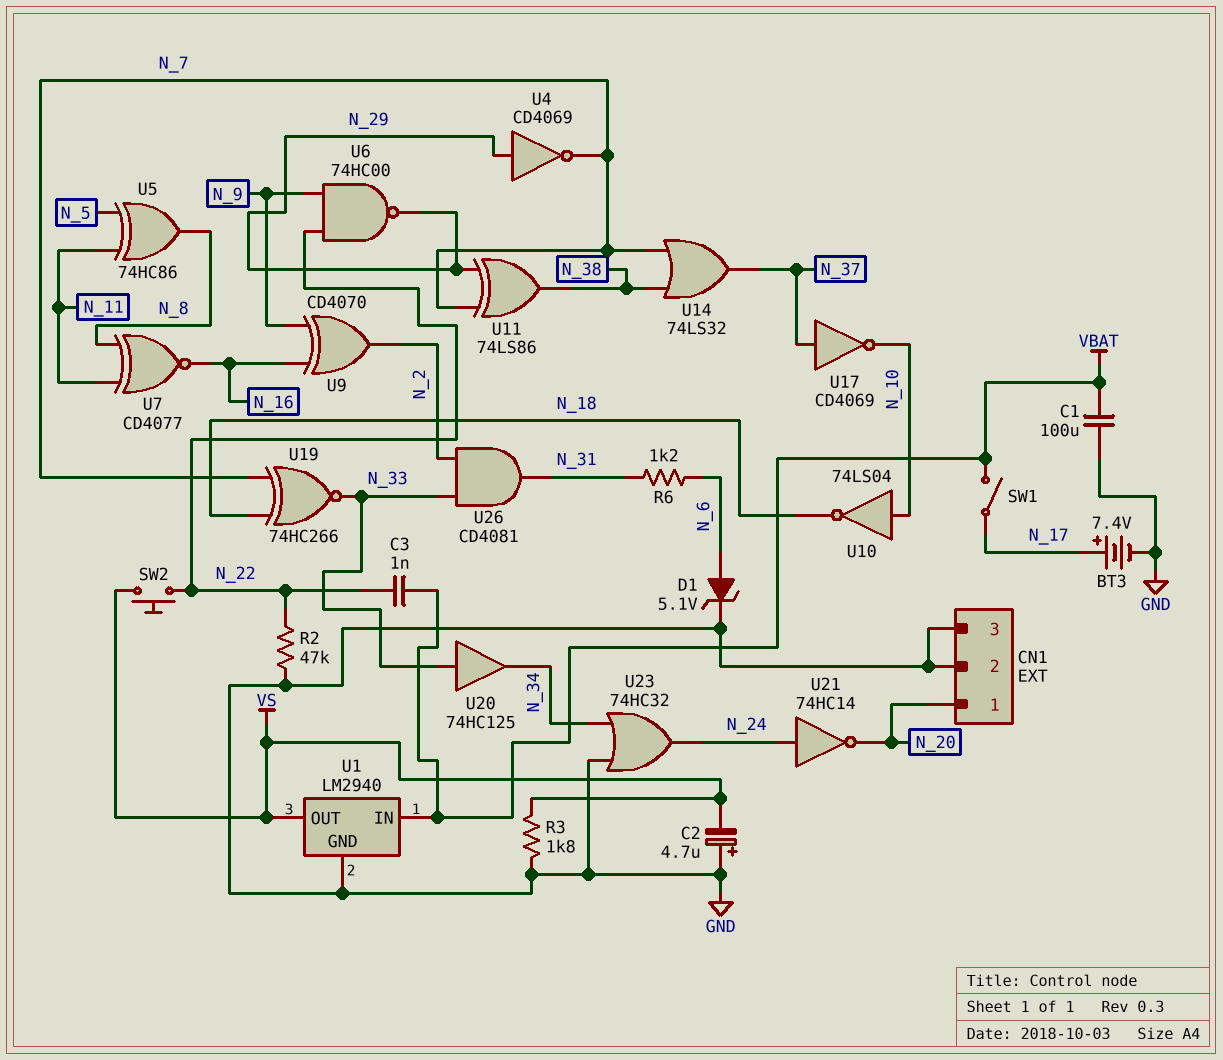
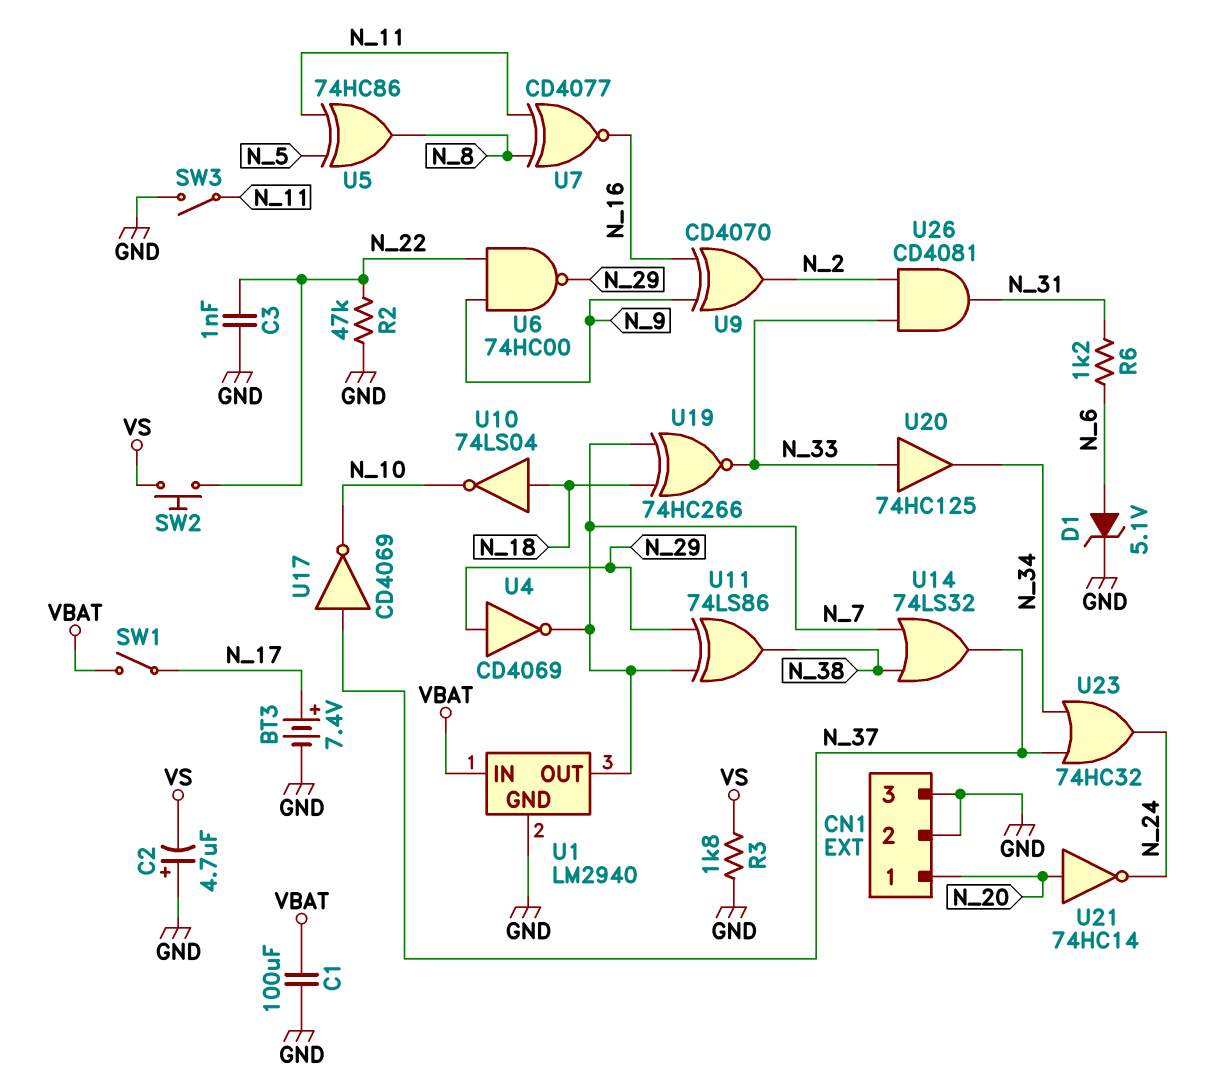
C3: 1nF (N_22, VBAT) -> 1nF (GND, N_22)
SW3: none -> switch (GND, N_11)
U1 pin OUT: VS -> N_7
U10: NOT 74LS04 (in N_10, out N_18) -> NOT 74LS04 (in N_18, out N_10)
U21: NOT 74HC14 (in N_24, out N_20) -> NOT 74HC14 (in N_20, out N_24)
U23: OR 74HC32 (in GND, in N_34, out N_24) -> OR 74HC32 (in N_34, in N_37, out N_24)

